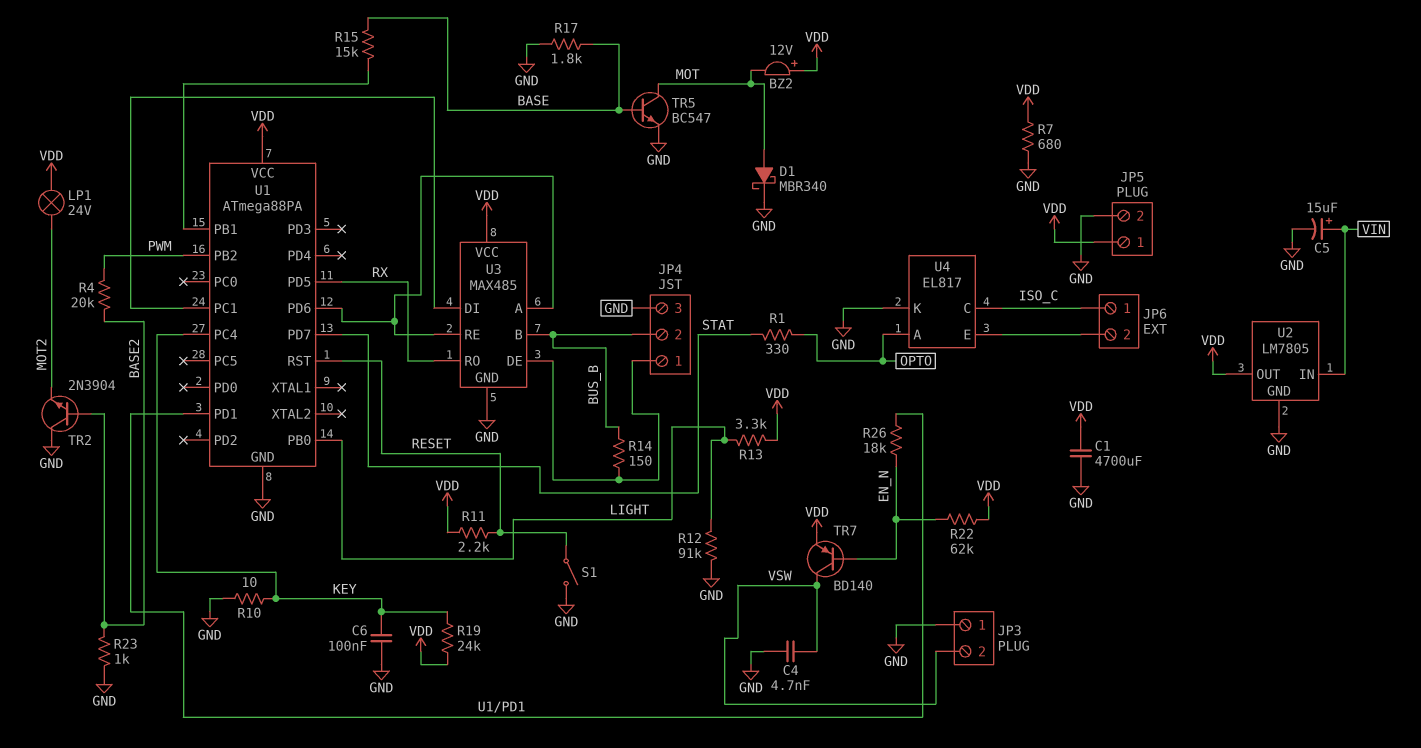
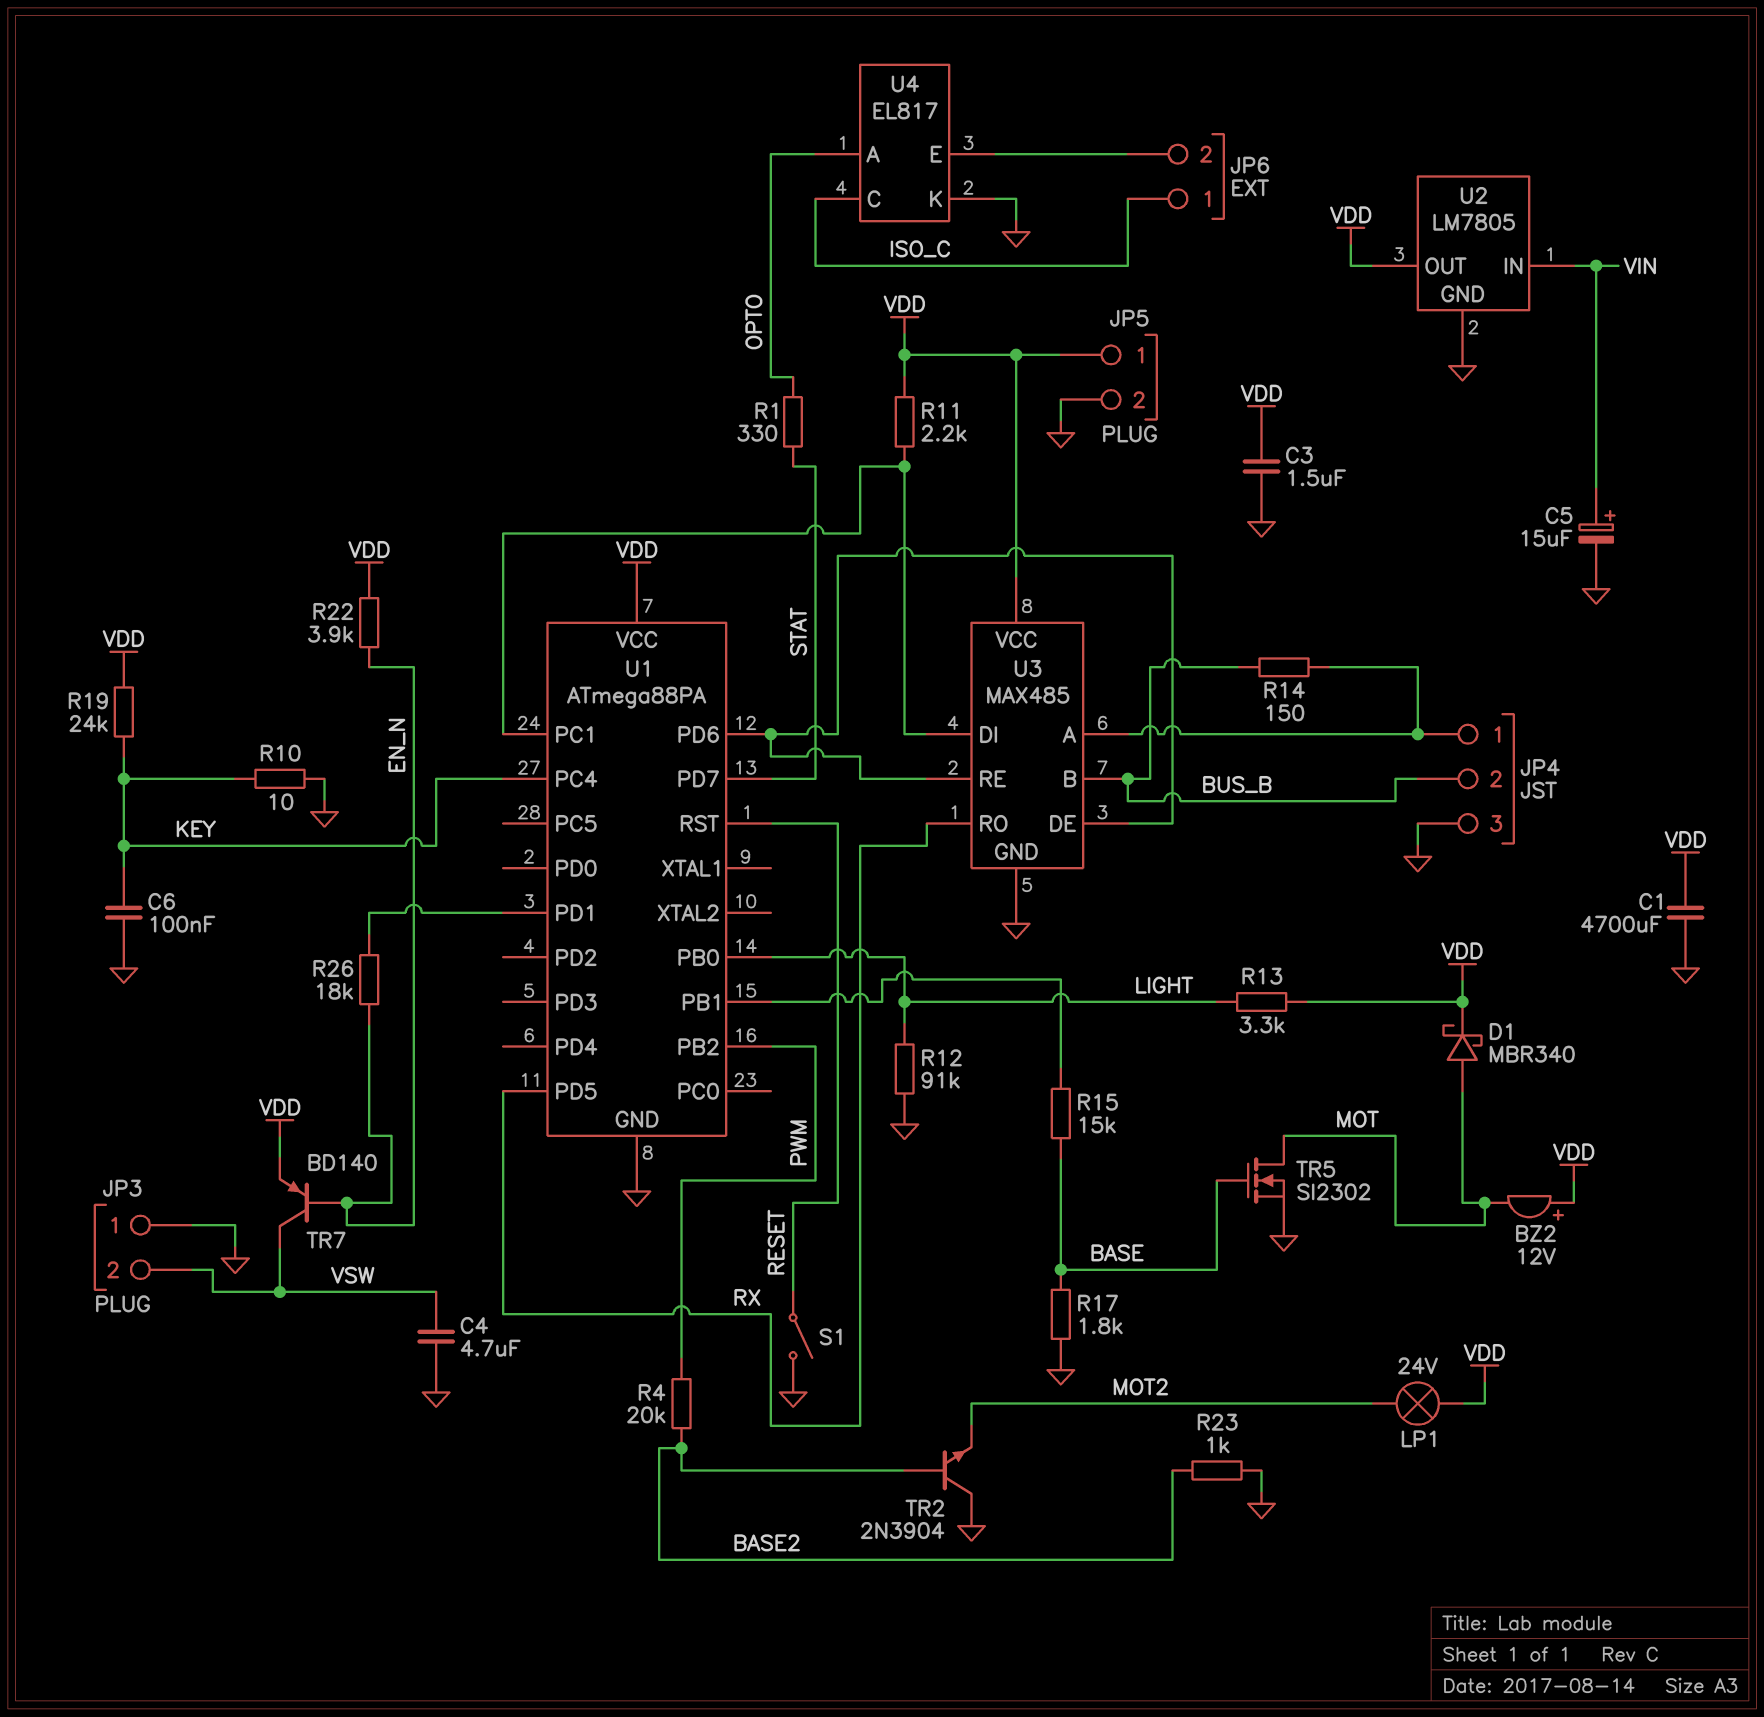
C3: none -> 1.5uF (GND, VDD)
C4: 4.7nF (GND, VSW) -> 4.7uF (GND, VSW)
D1: schottky MBR340 (A MOT, K GND) -> schottky MBR340 (A MOT, K VDD)
R7: 680 (GND, VDD) -> none
R11: 2.2k (RESET, VDD) -> 2.2k (U1/PC1, VDD)
R22: 62k (EN_N, VDD) -> 3.9k (EN_N, VDD)
TR5: NPN BC547 (B BASE, C MOT, E GND) -> NMOS SI2302 (G BASE, D MOT, S GND)
U3 pin A: U1/PD6 -> JP4/1
U3 pin DE: JP4/1 -> U1/PD6

